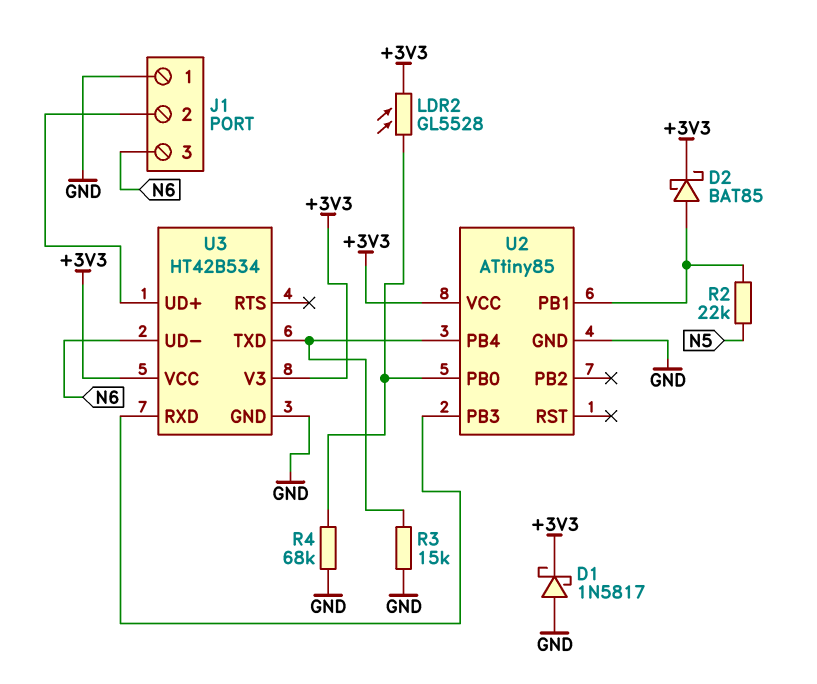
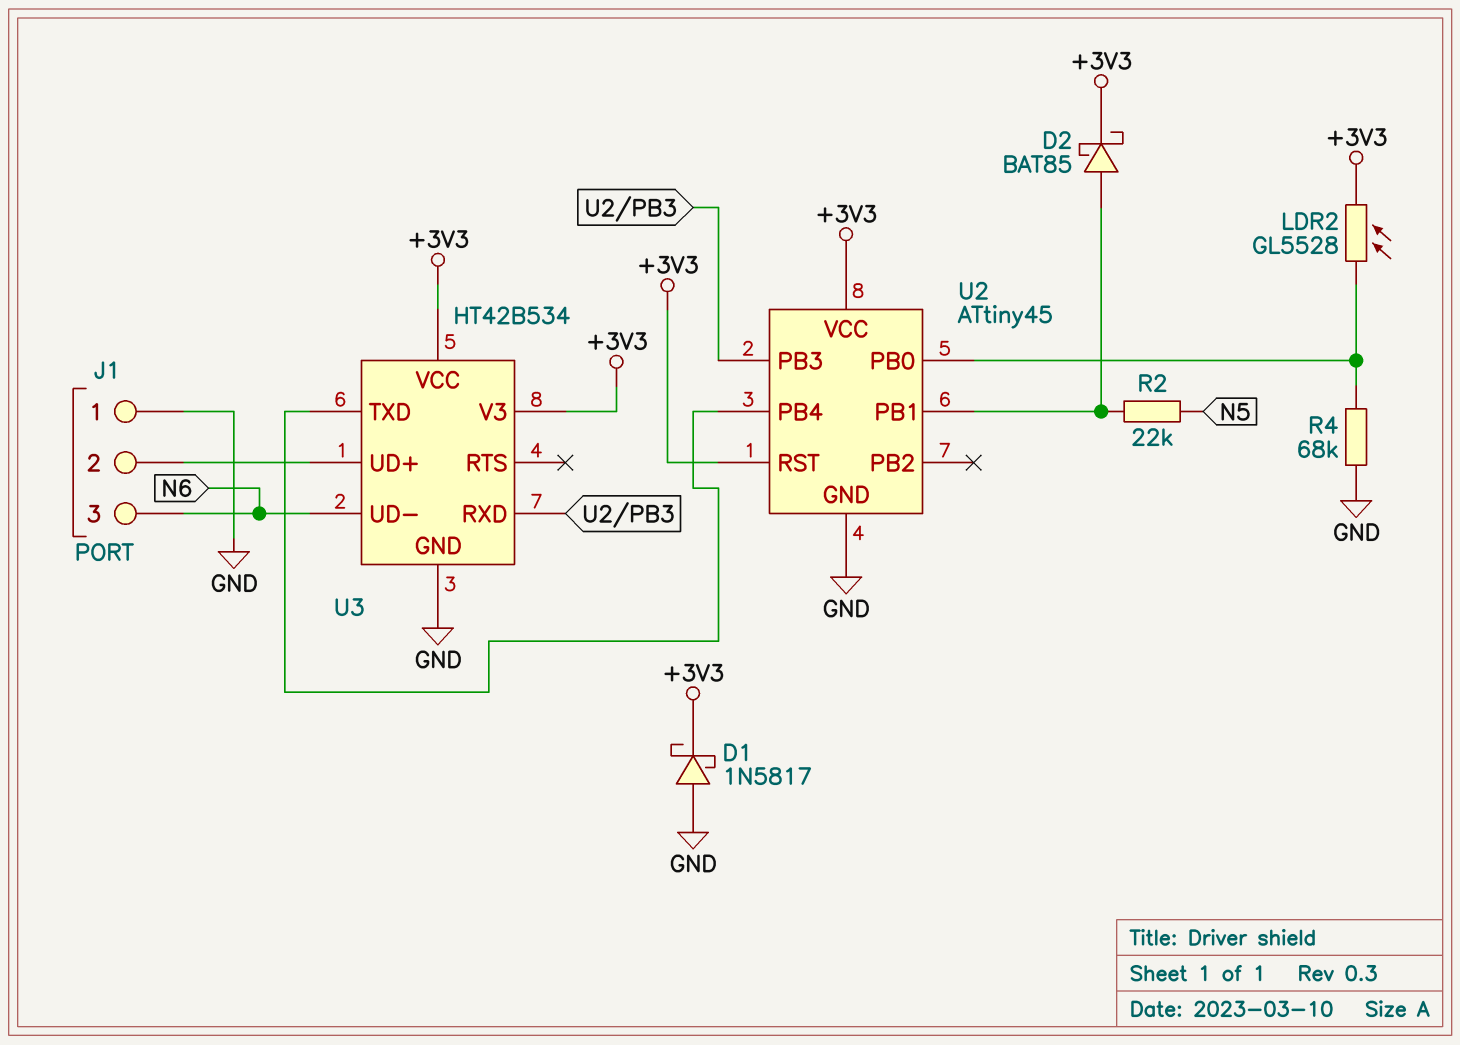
R3: 15k (GND, U2/PB4) -> none
U2: ATtiny85 -> ATtiny45
U2 pin RST: none -> +3V3

